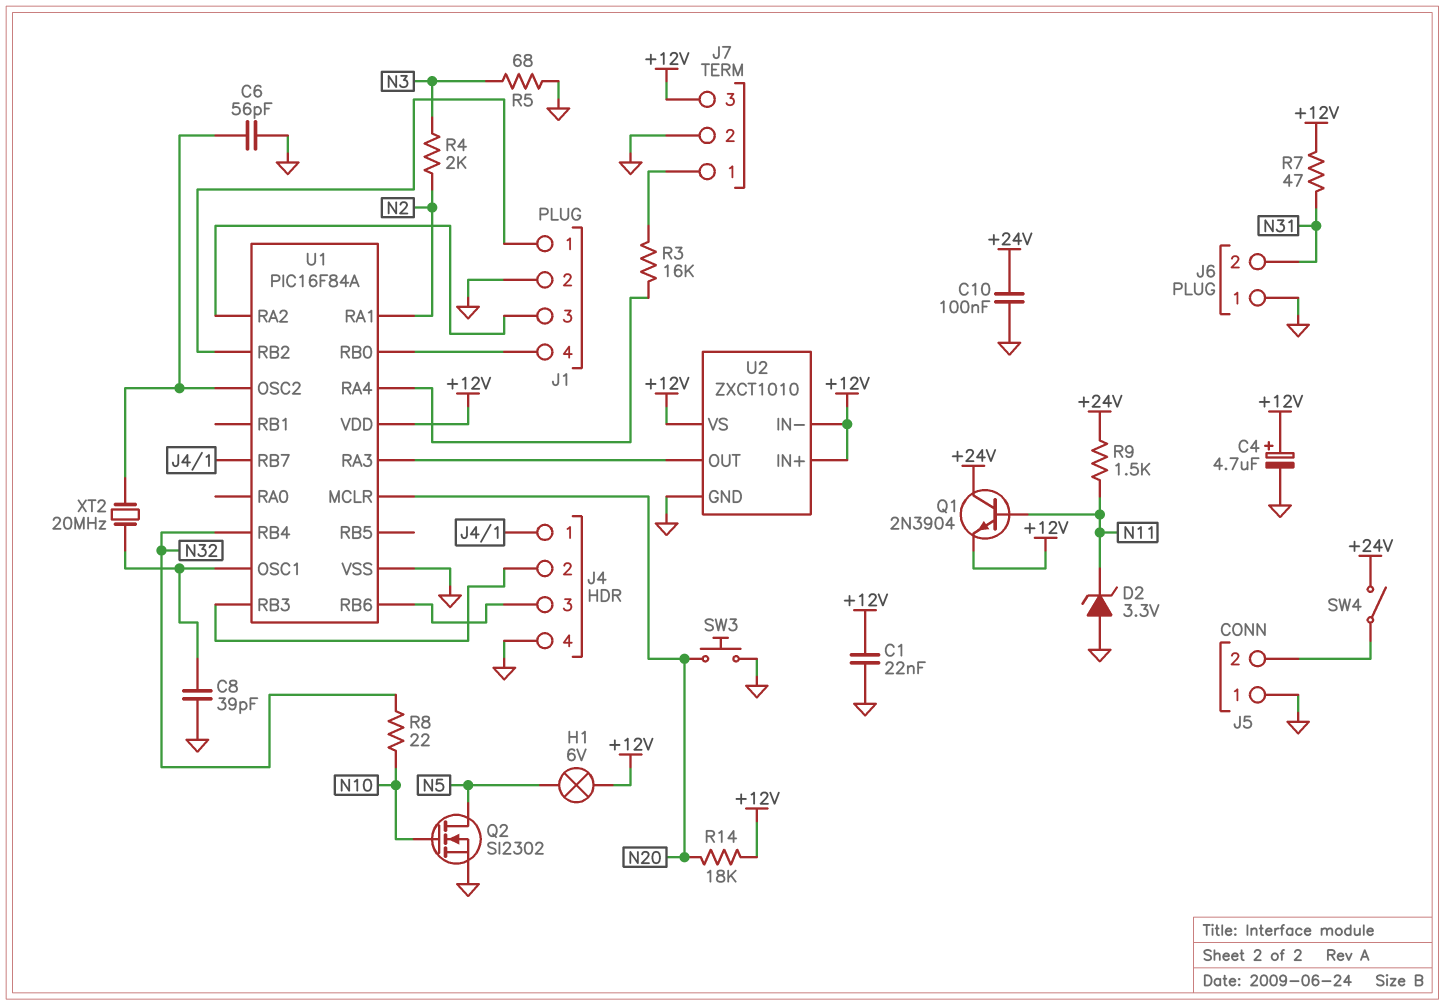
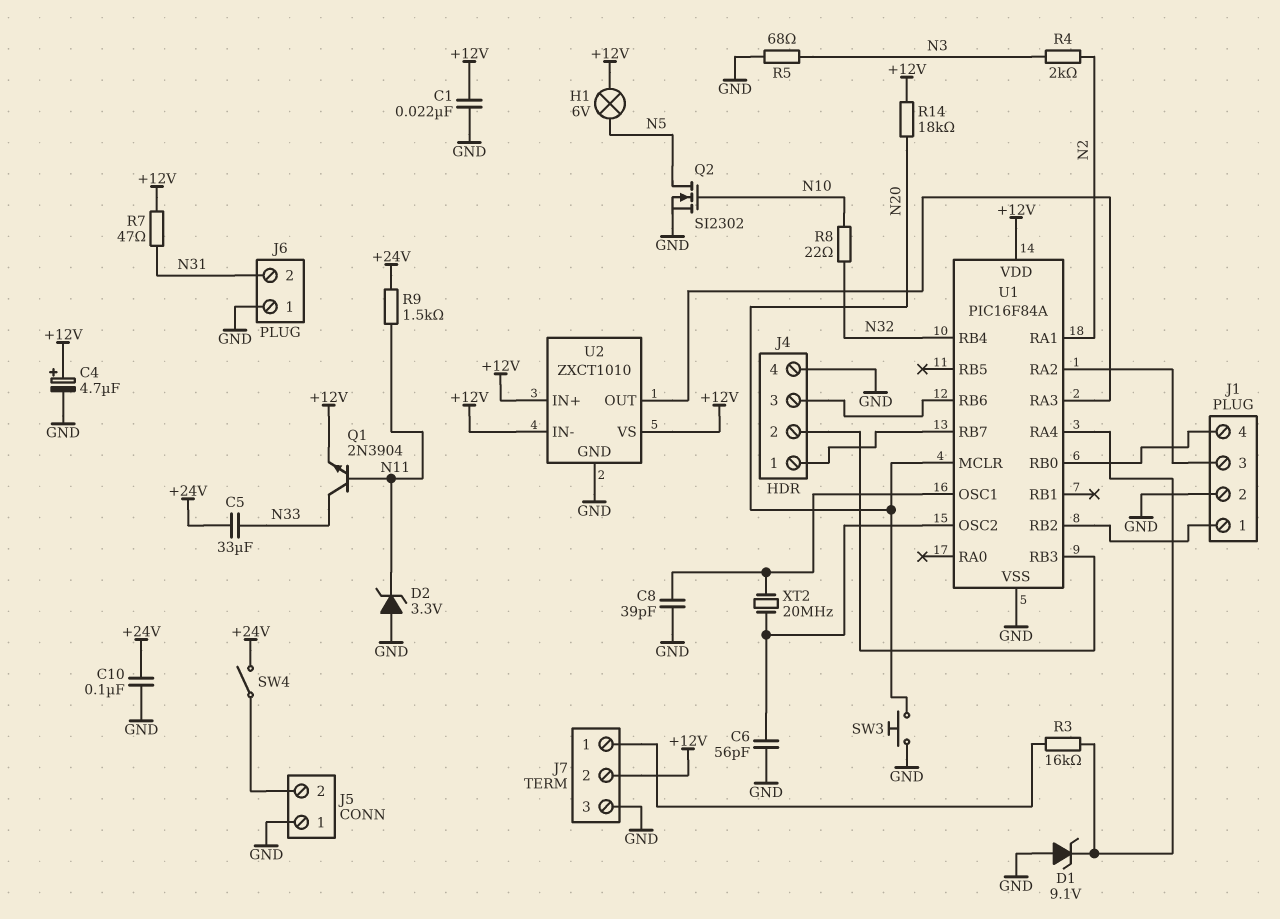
C5: none -> 33uF (+24V, N33)
D1: none -> zener 9.1V (A GND, K U1/RA4)
J7 pin 2: GND -> +12V
J7 pin 3: +12V -> GND
Q1: NPN 2N3904 (B N11, C +24V, E +12V) -> NPN 2N3904 (B N11, C N33, E +12V)

